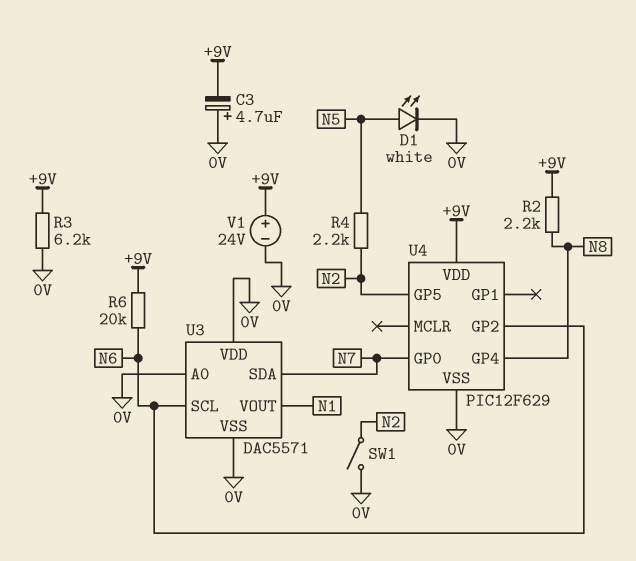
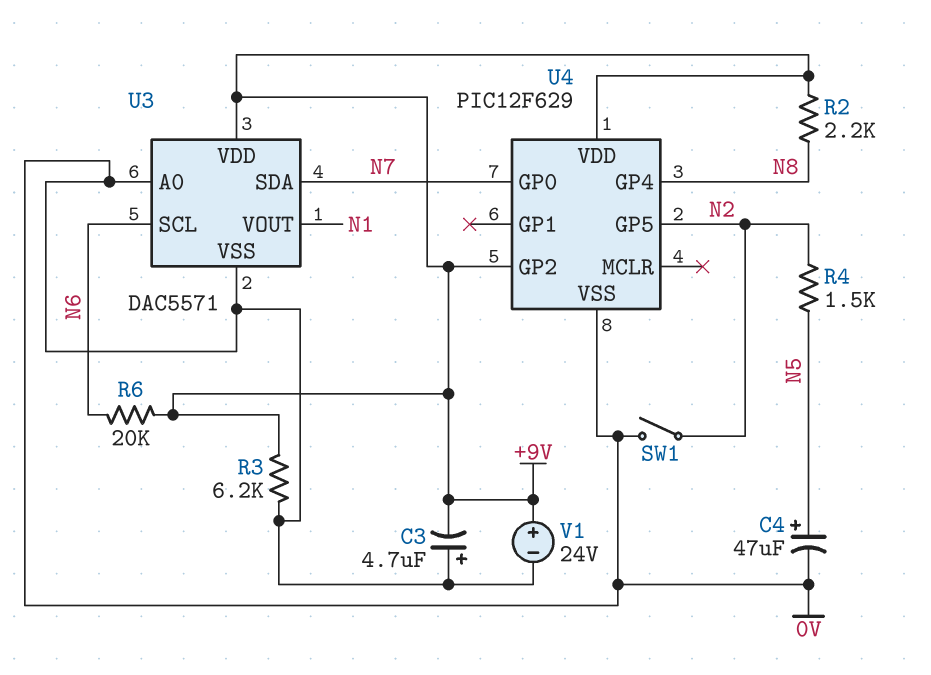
C4: none -> 47uF (plus N5, minus 0V)
D1: LED white (A N5, K 0V) -> none
R4: 2.2k (N2, N5) -> 1.5k (N2, N5)
U3 pin VDD: 0V -> +9V
U4 pin GP2: N6 -> +9V

